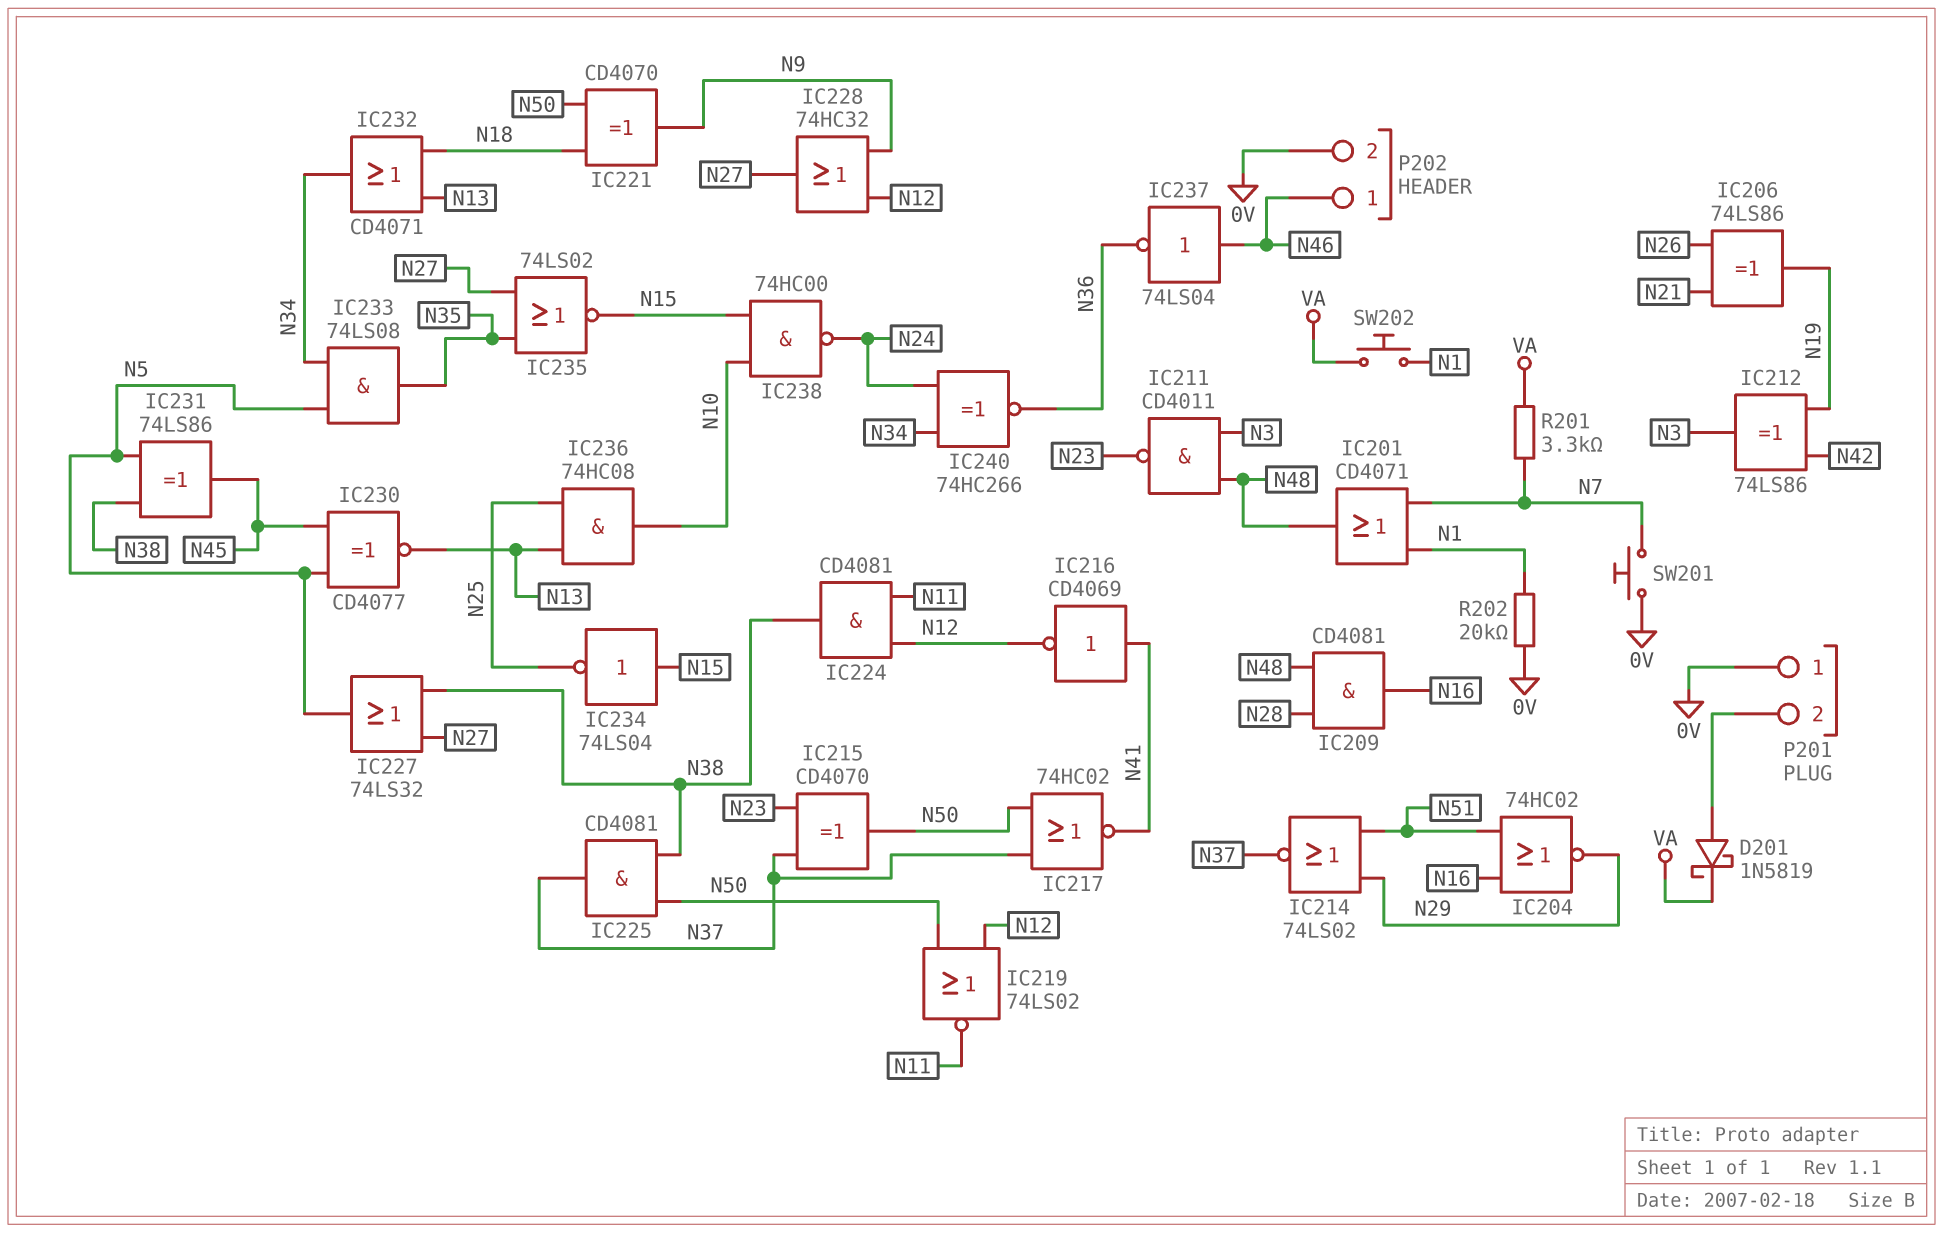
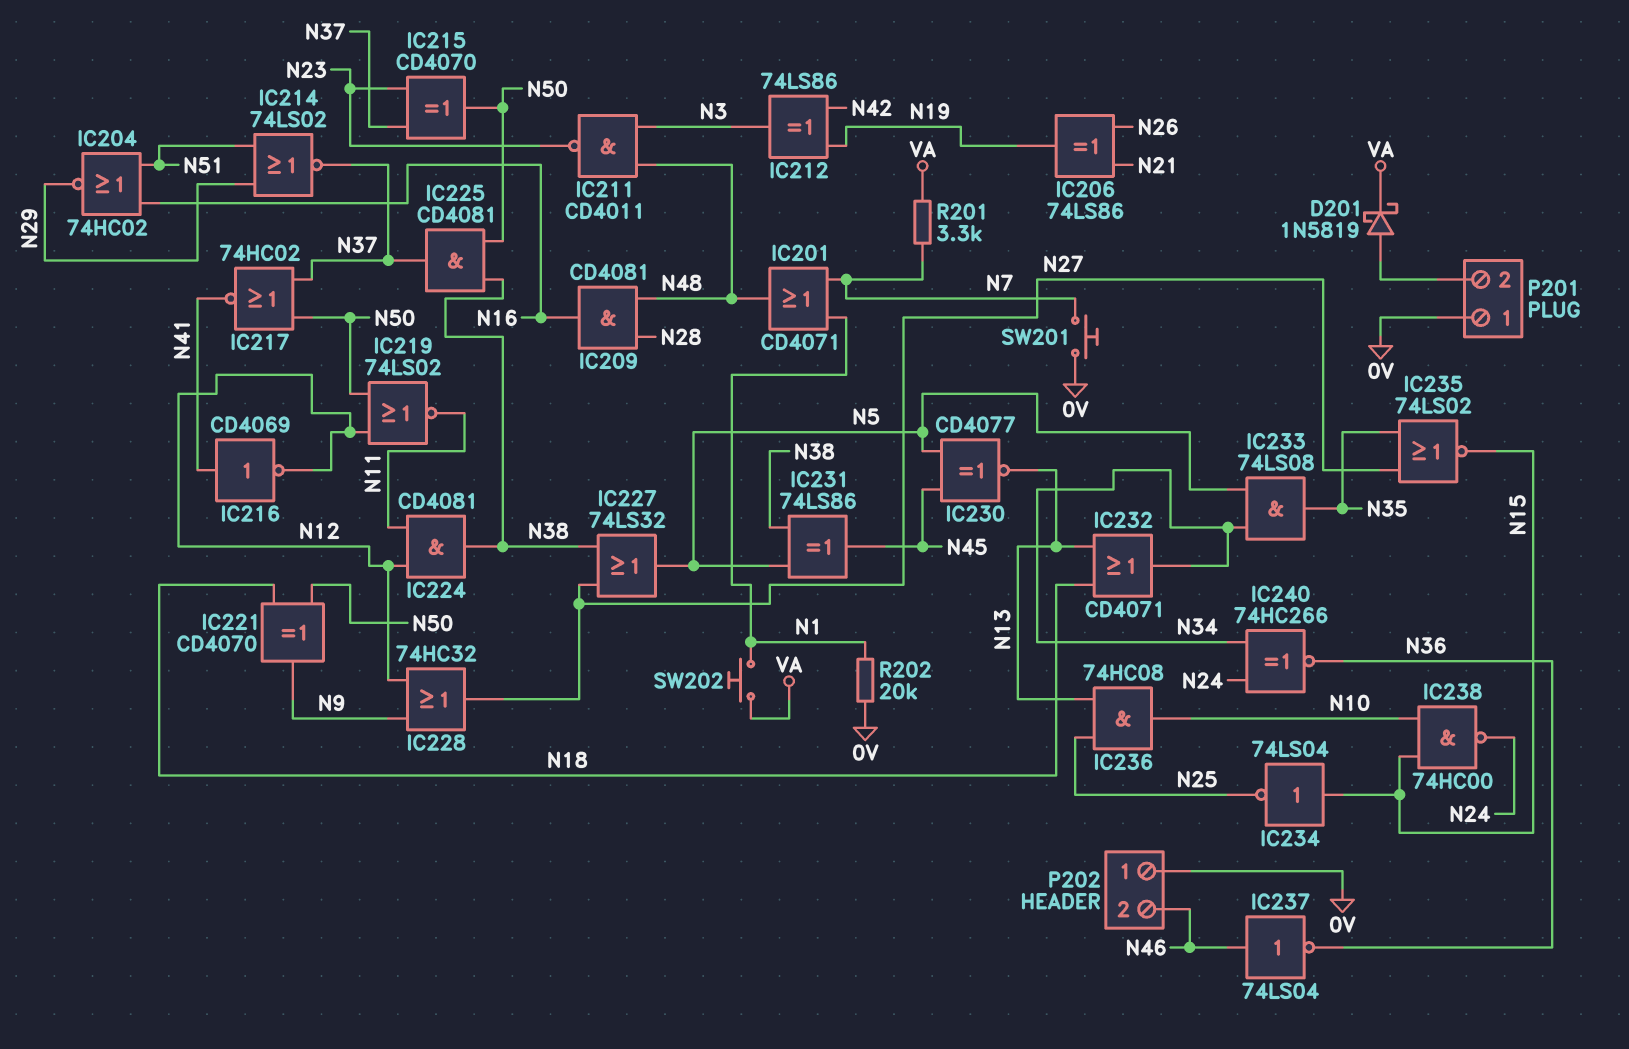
P202 pin 1: N46 -> 0V
P202 pin 2: 0V -> N46

